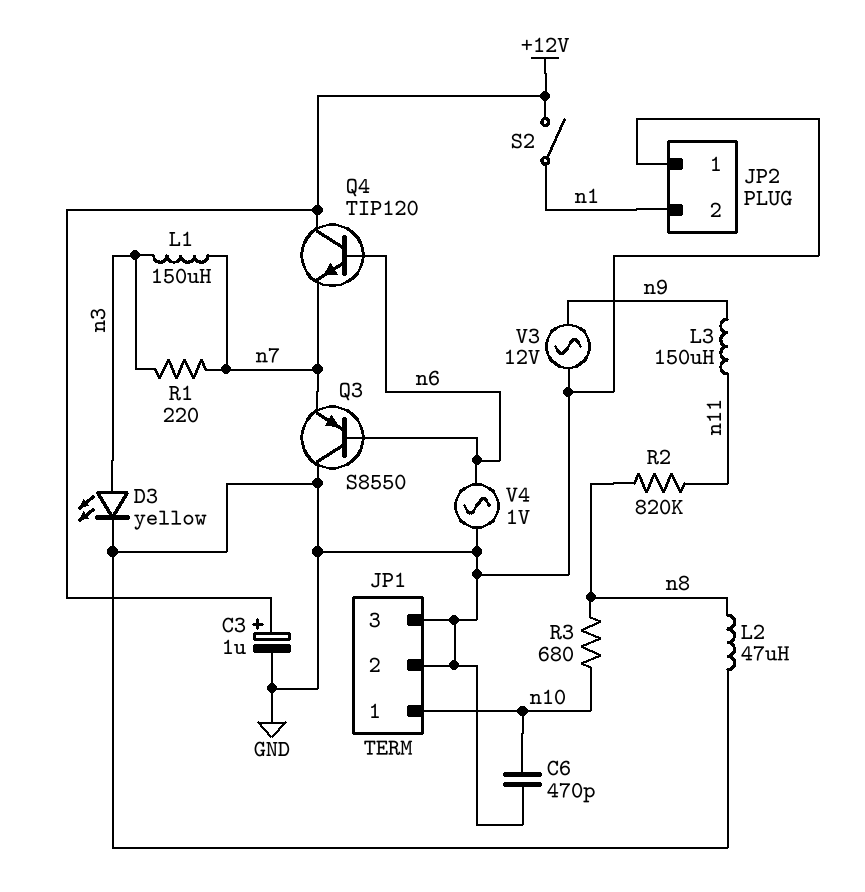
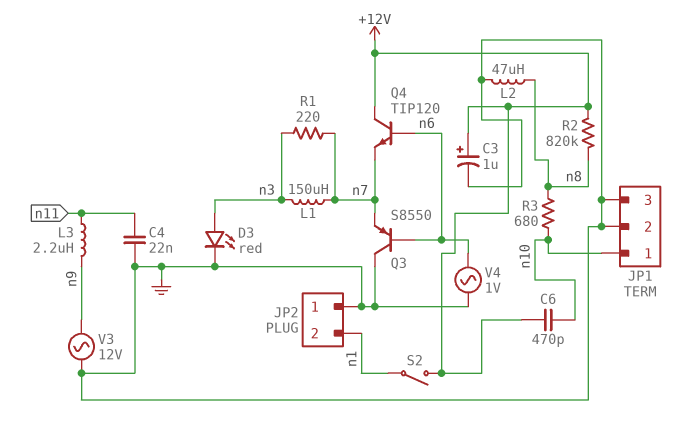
C4: none -> 22nF (GND, n11)
C6: 470pF (GND, n10) -> 470pF (+12V, n10)
D3: LED yellow (A n3, K GND) -> LED red (A n3, K GND)
L3: 150uH (n9, n11) -> 2.2uH (n9, n11)
R2: 820k (n8, n11) -> 820k (+12V, n8)

